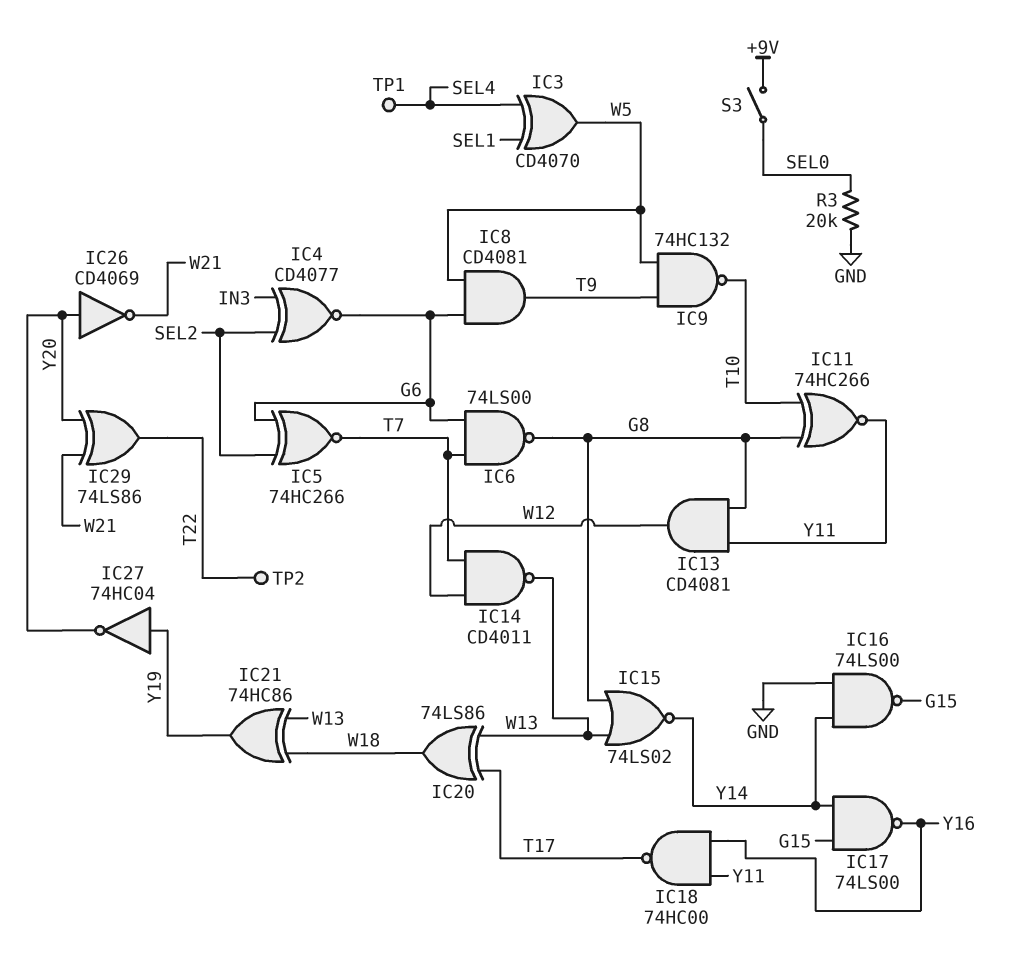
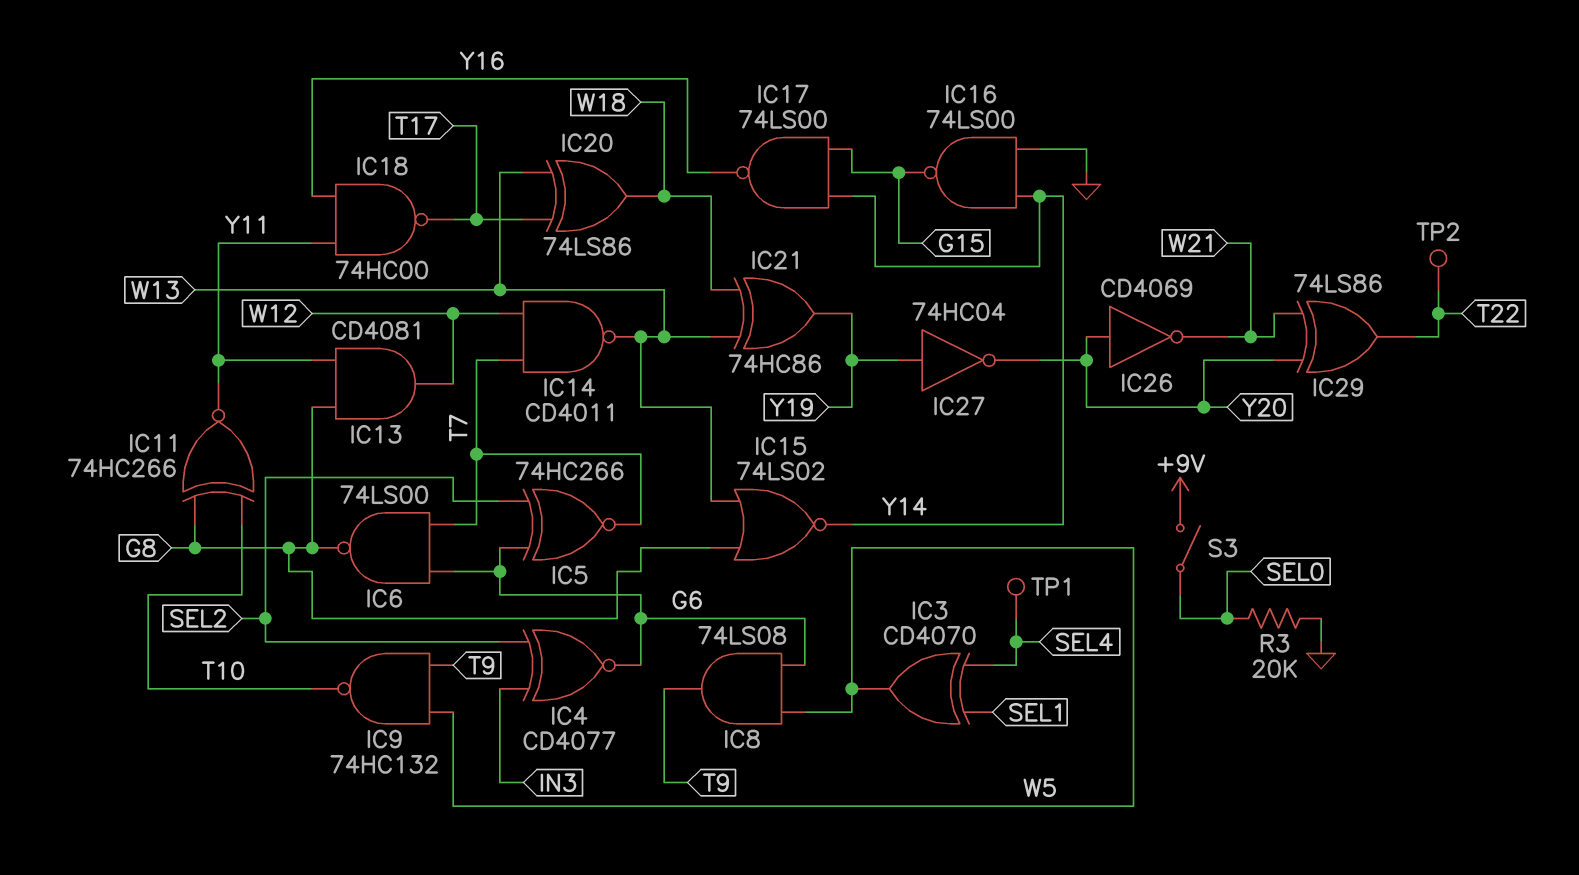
IC8: AND CD4081 (in G6, in W5, out T9) -> AND 74LS08 (in G6, in W5, out T9)

